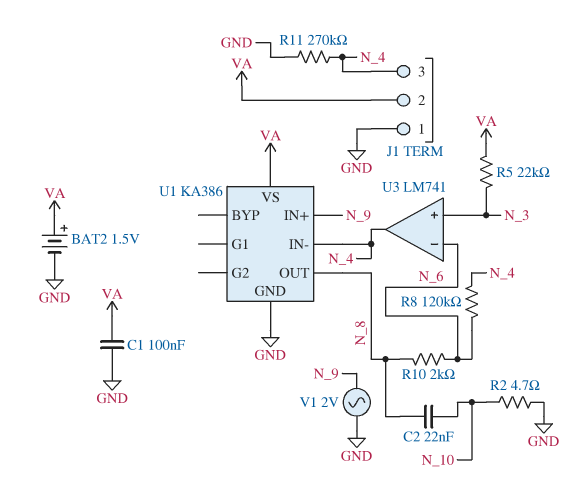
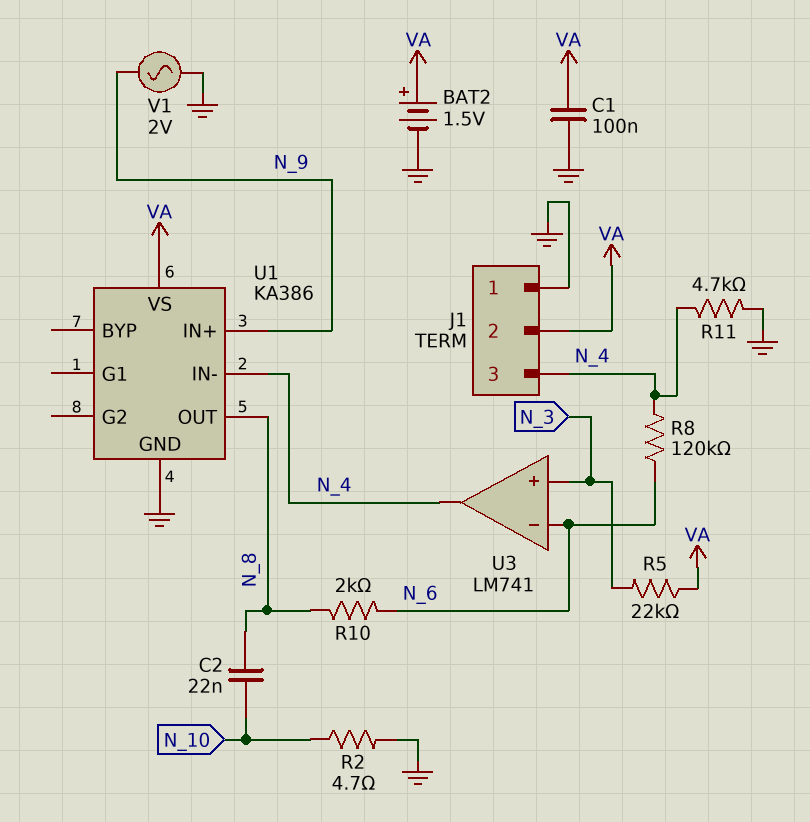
R11: 270k (GND, N_4) -> 4.7k (GND, N_4)

